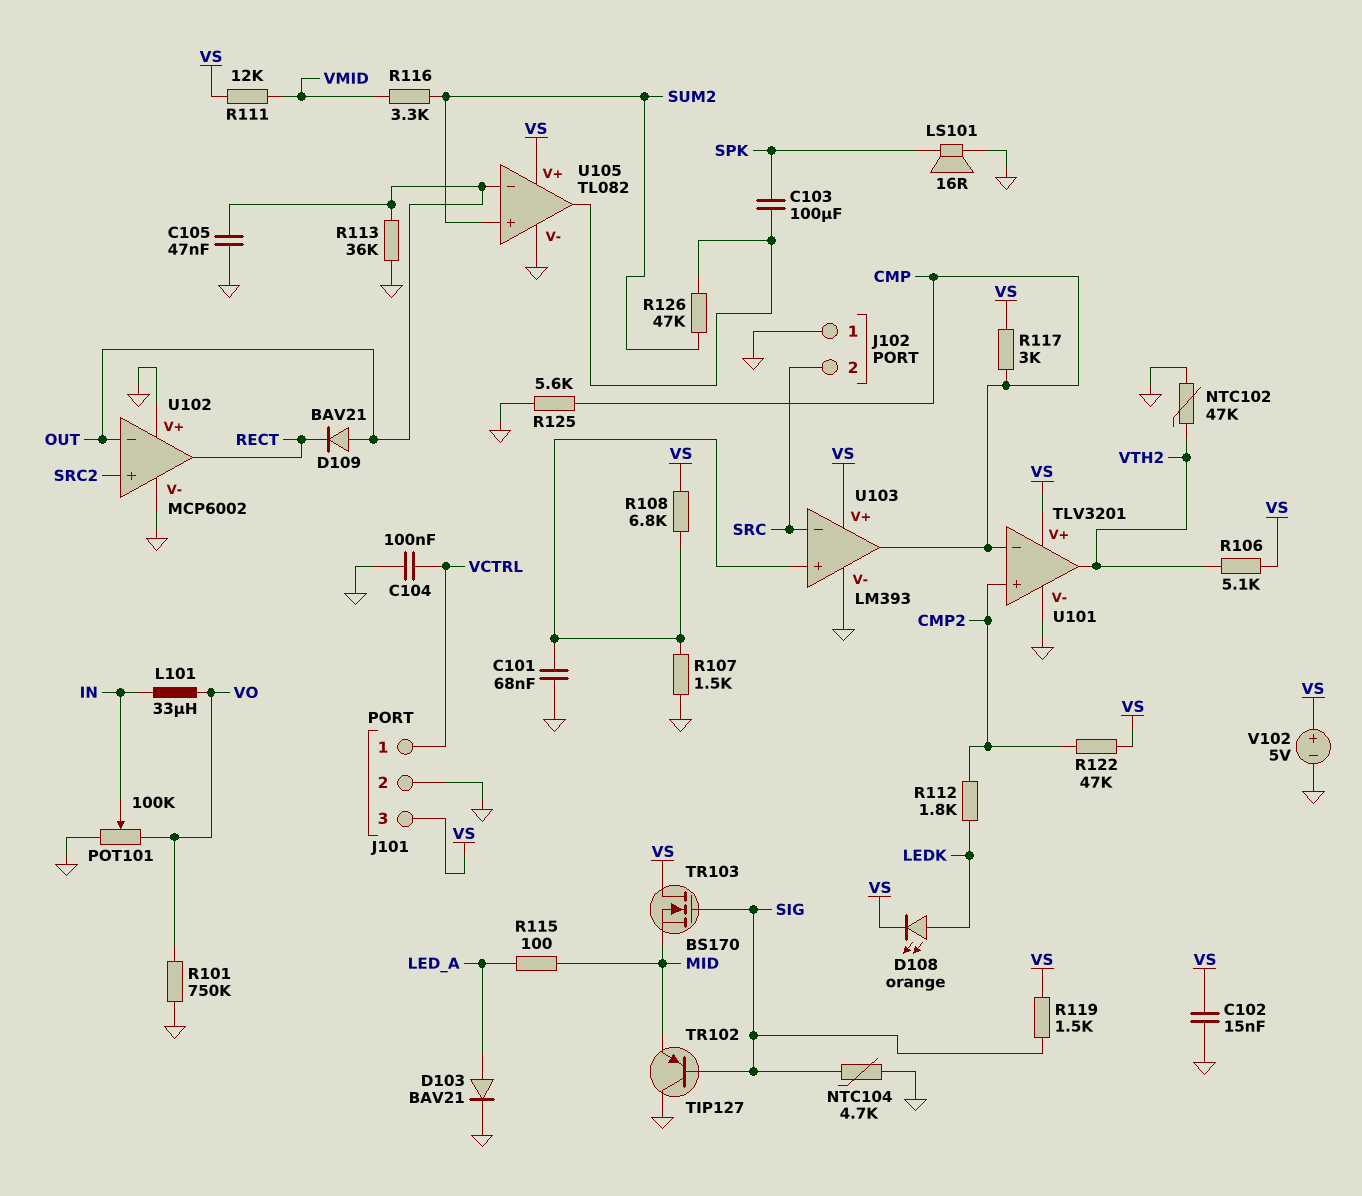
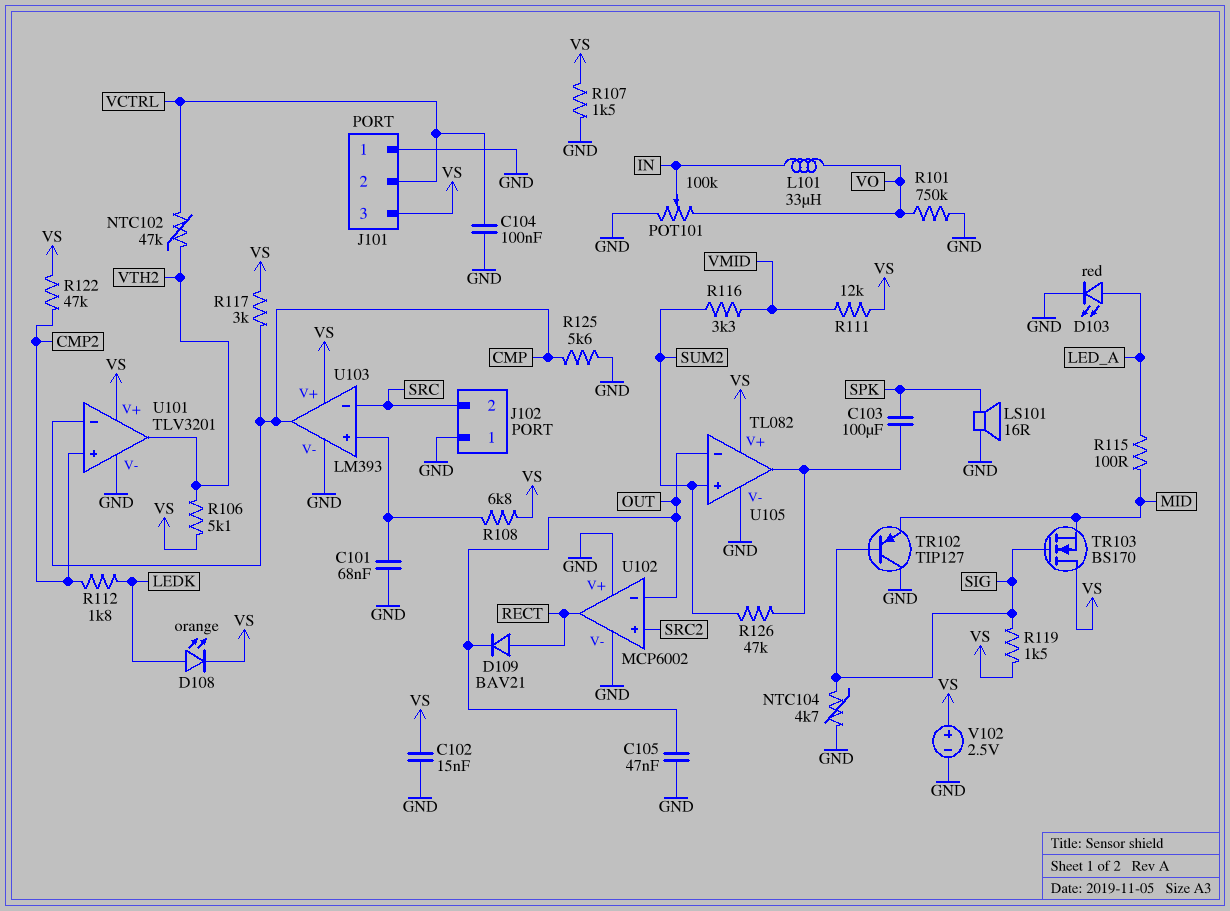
D103: diode BAV21 (A LED_A, K GND) -> LED red (A LED_A, K GND)
D109: diode BAV21 (A OUT, K RECT) -> diode BAV21 (A RECT, K OUT)
J101 pin 1: VCTRL -> GND
J101 pin 2: GND -> VCTRL
NTC102: 47k (GND, VTH2) -> 47k (VCTRL, VTH2)
R107: 1.5k (GND, U103/in+) -> 1.5k (GND, VS)
R113: 36k (GND, OUT) -> none
V102: 5V (plus VS, minus GND) -> 2.5V (plus VS, minus GND)

